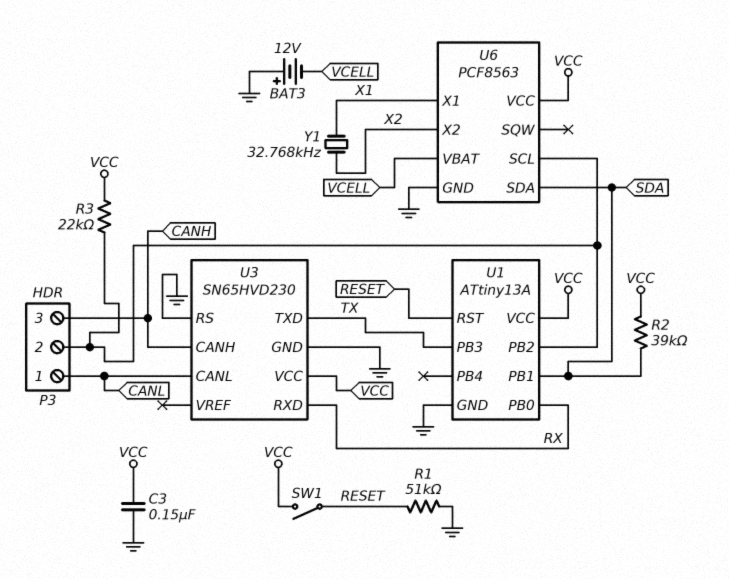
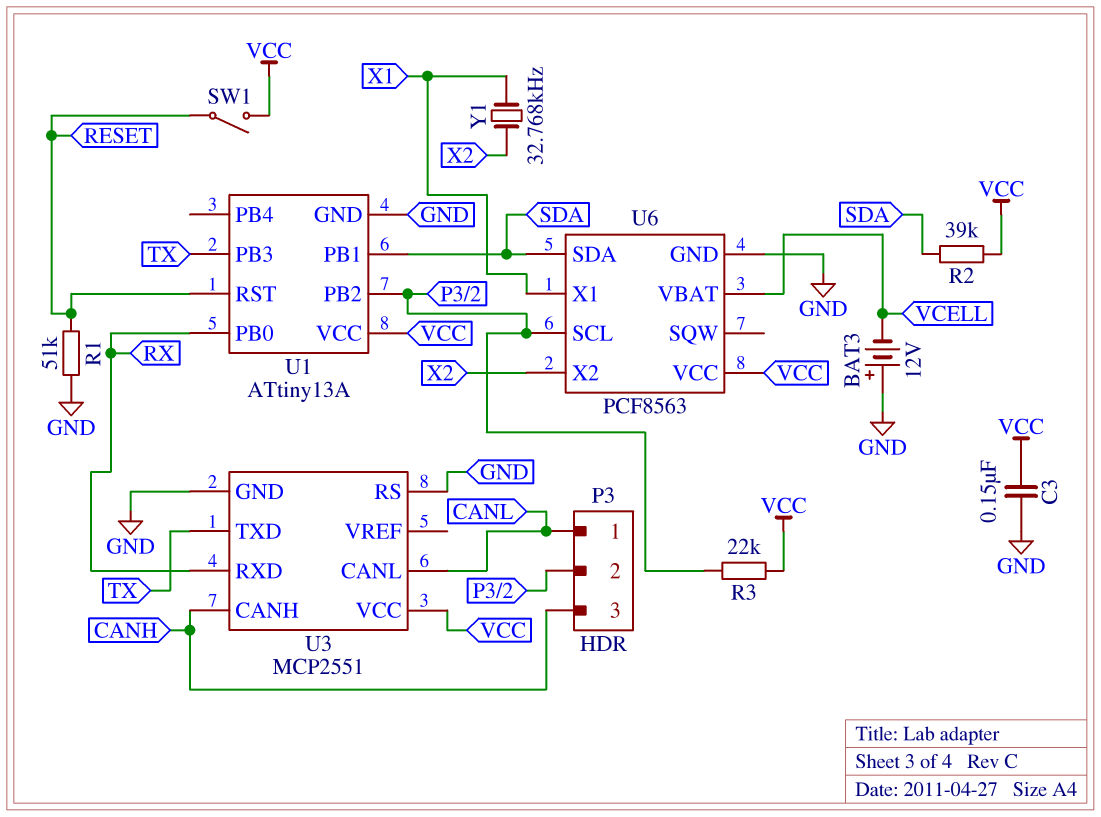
U3: SN65HVD230 -> MCP2551

